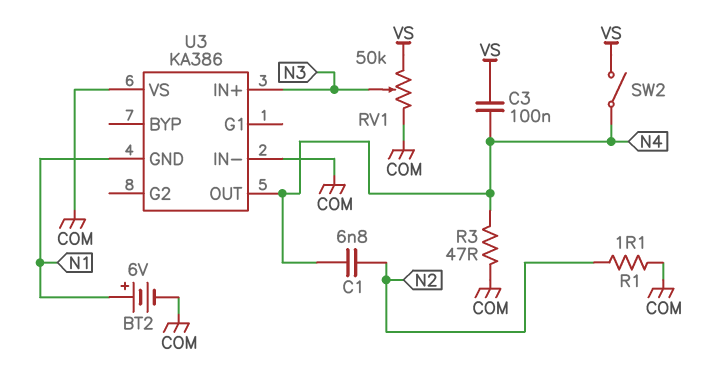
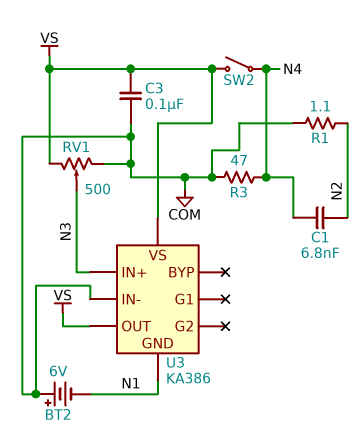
BT2: 6V (plus N1, minus COM) -> 6V (plus COM, minus N1)
C3: 100nF (N4, VS) -> 100nF (COM, VS)
RV1: 50k (COM, VS, wiper N3) -> 500 (COM, VS, wiper N3)
U3 pin OUT: N4 -> VS
U3 pin VS: COM -> VS

